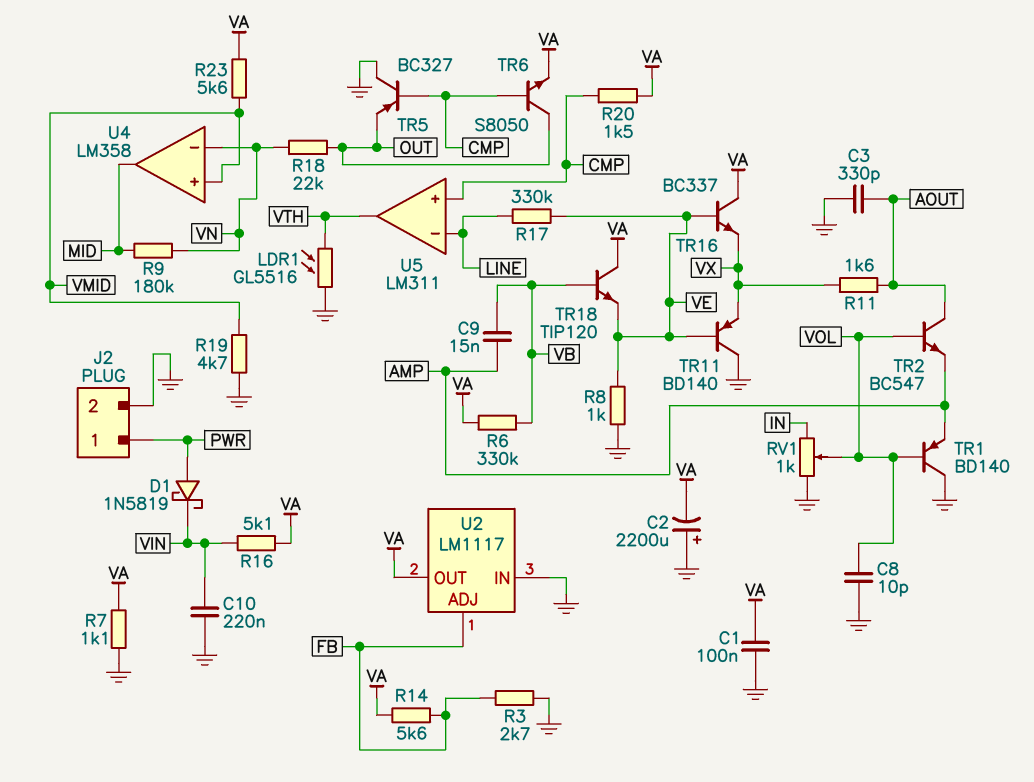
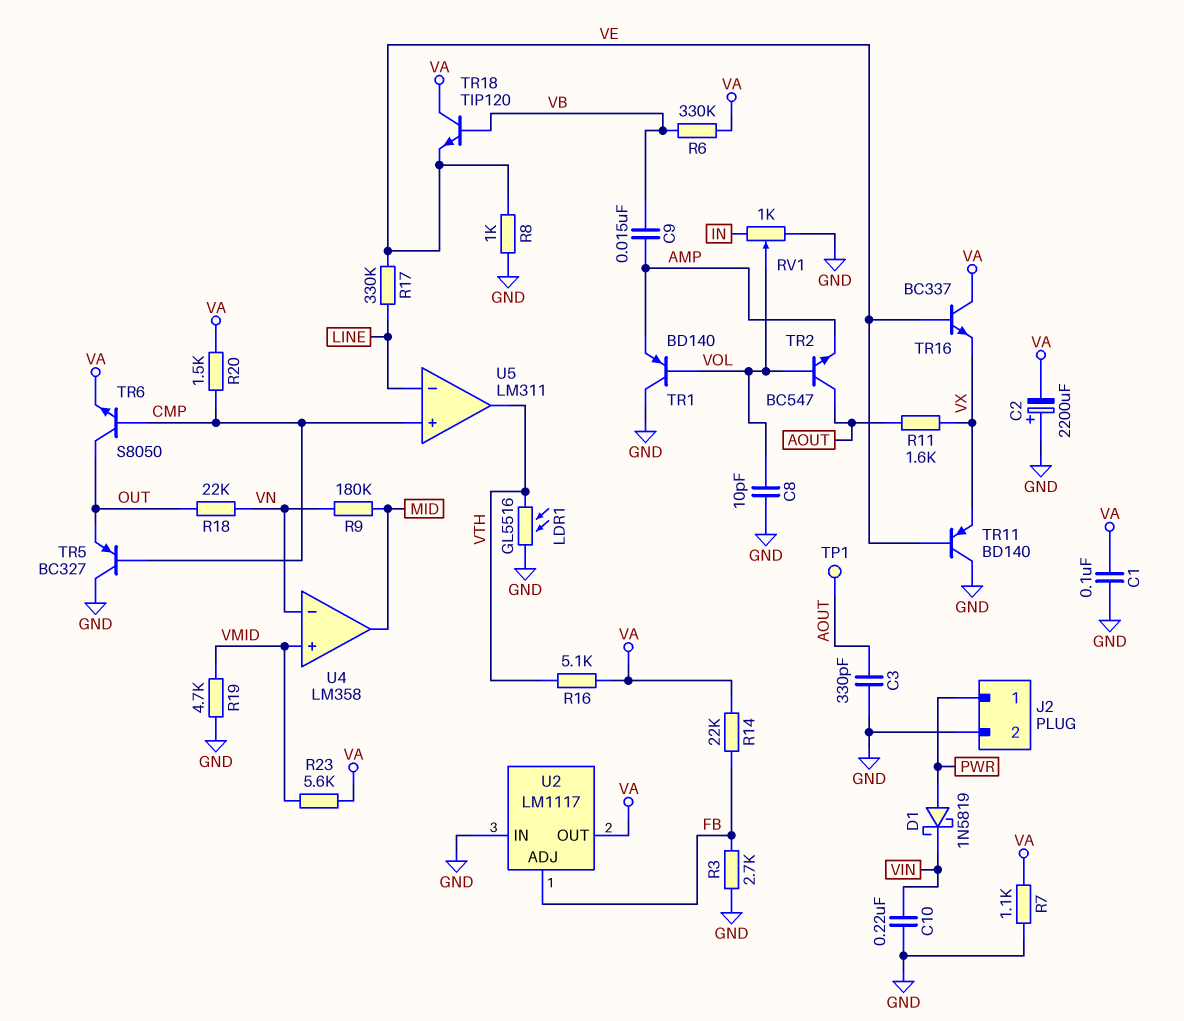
R14: 5.6k (FB, VA) -> 22k (FB, VA)
R16: 5.1k (VA, VIN) -> 5.1k (VA, VTH)
TP1: none -> test point (AOUT)

